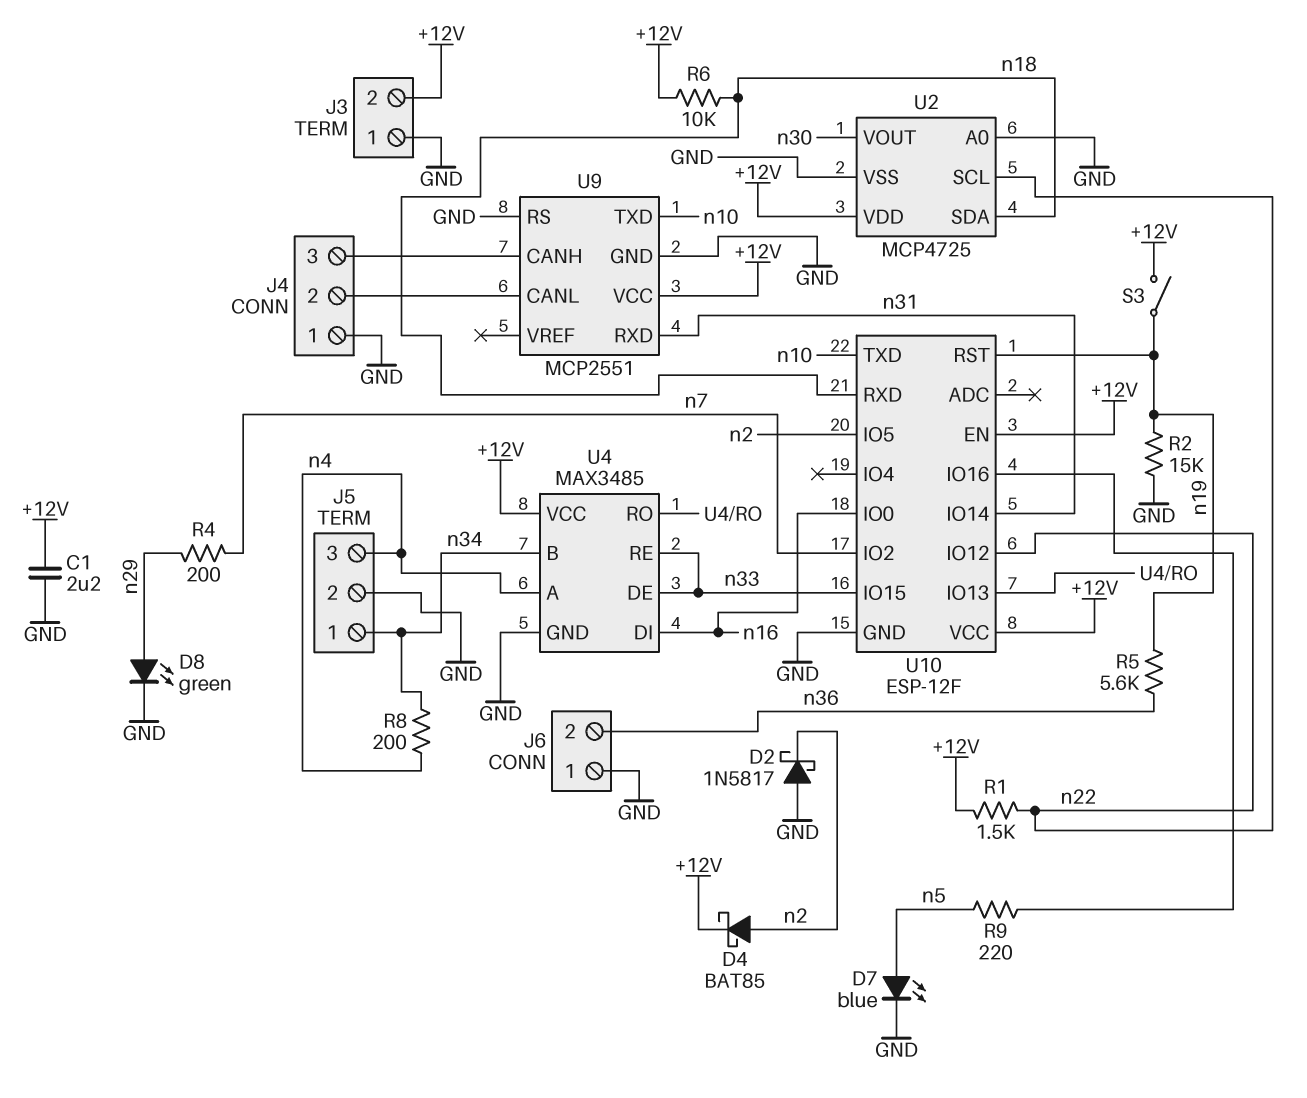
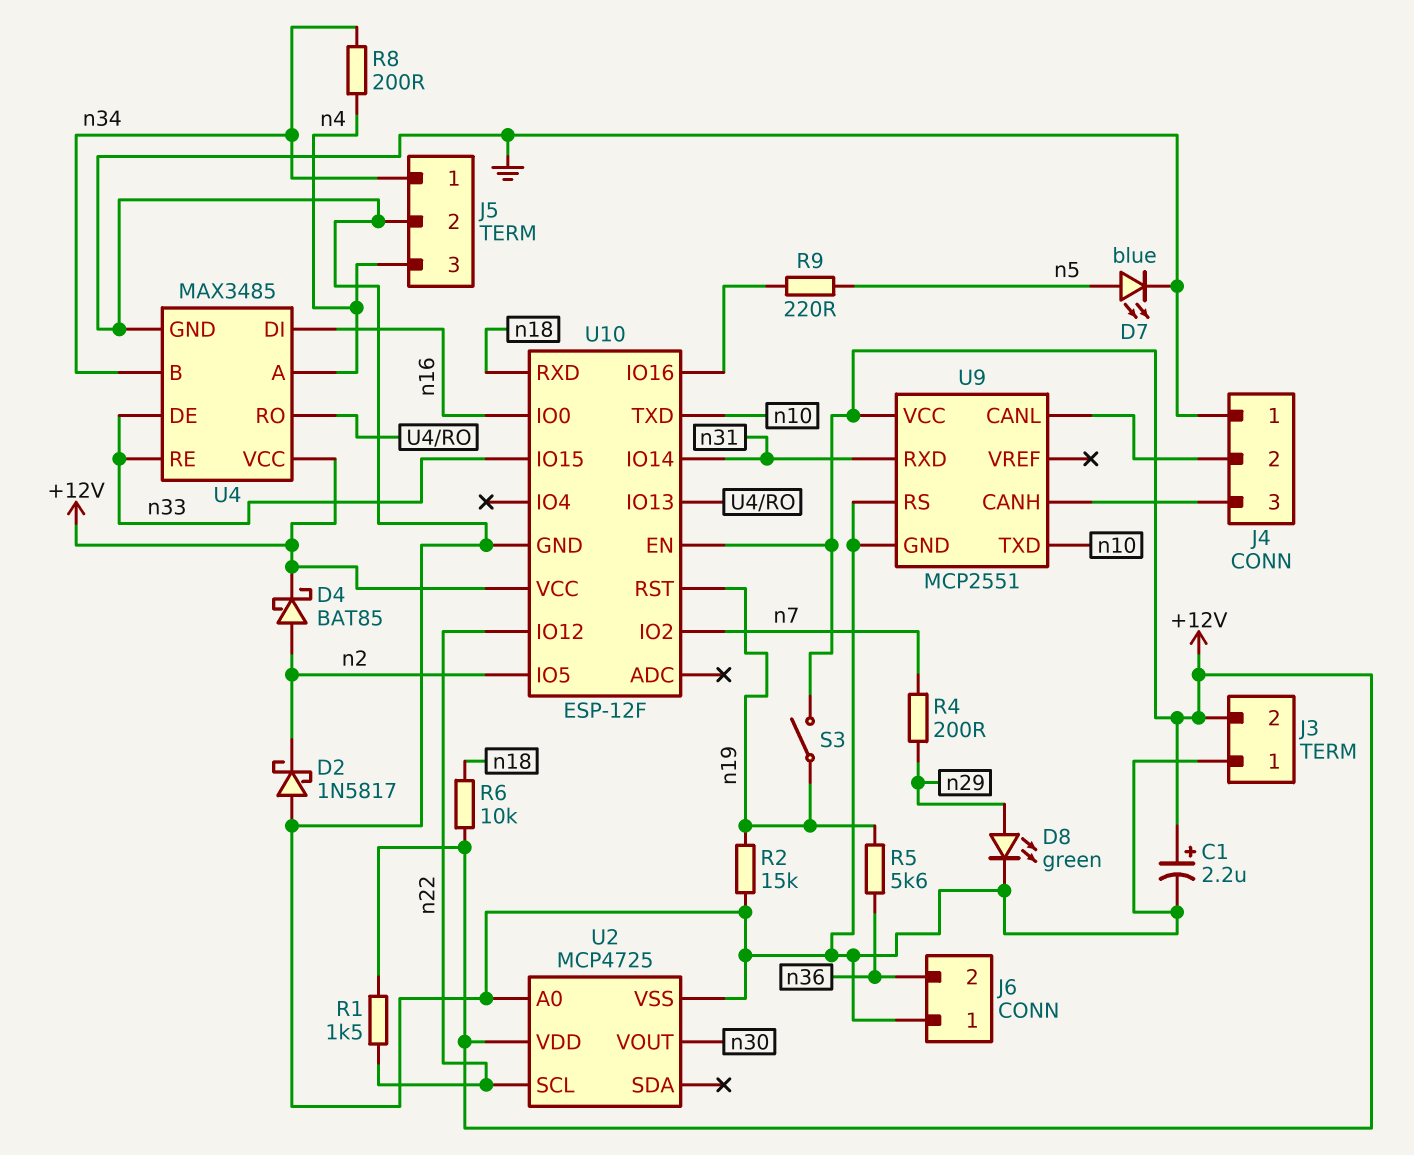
C1: 2.2uF (+12V, GND) -> 2.2uF (plus +12V, minus GND)
U2 pin SDA: n18 -> none

